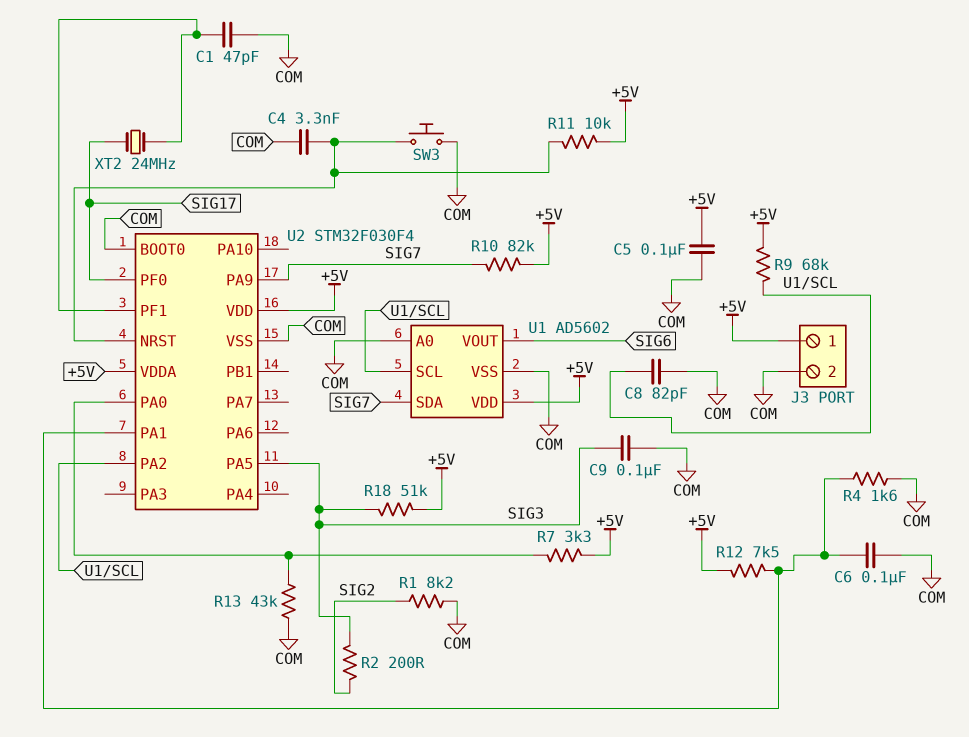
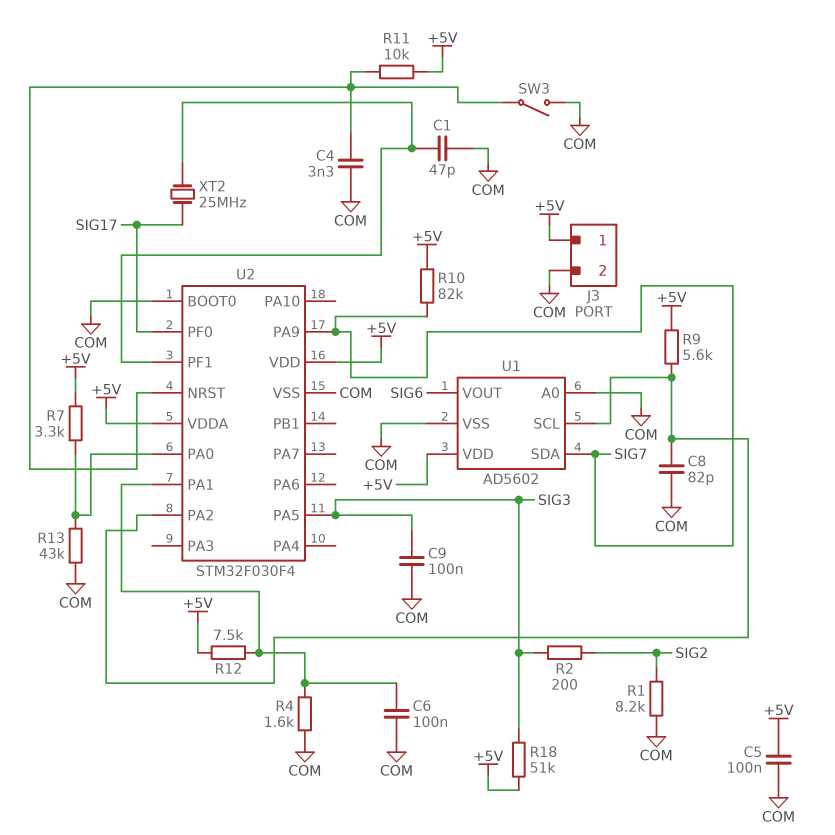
R9: 68k (+5V, U1/SCL) -> 5.6k (+5V, U1/SCL)
SW3: button (COM, U2/NRST) -> switch (COM, U2/NRST)
XT2: 24MHz (SIG17, U2/PF1) -> 25MHz (SIG17, U2/PF1)

